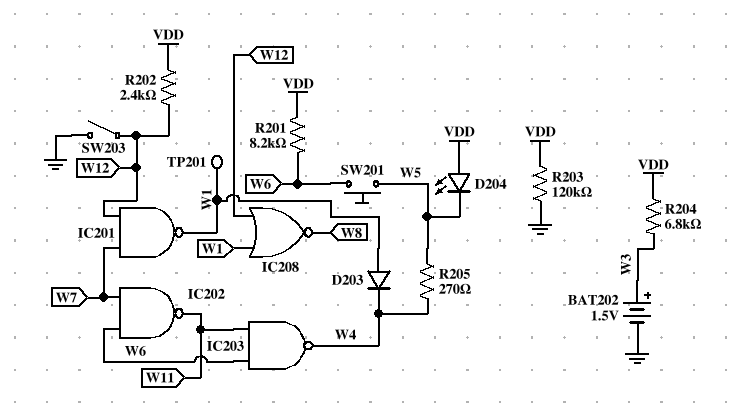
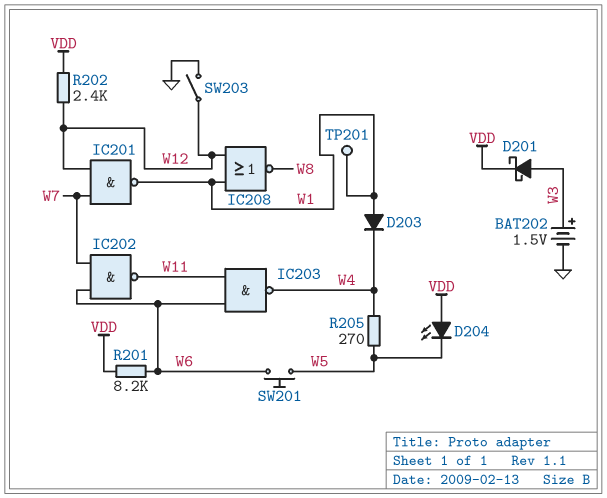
D201: none -> schottky (A W3, K VDD)
R203: 120k (GND, VDD) -> none
R204: 6.8k (VDD, W3) -> none

